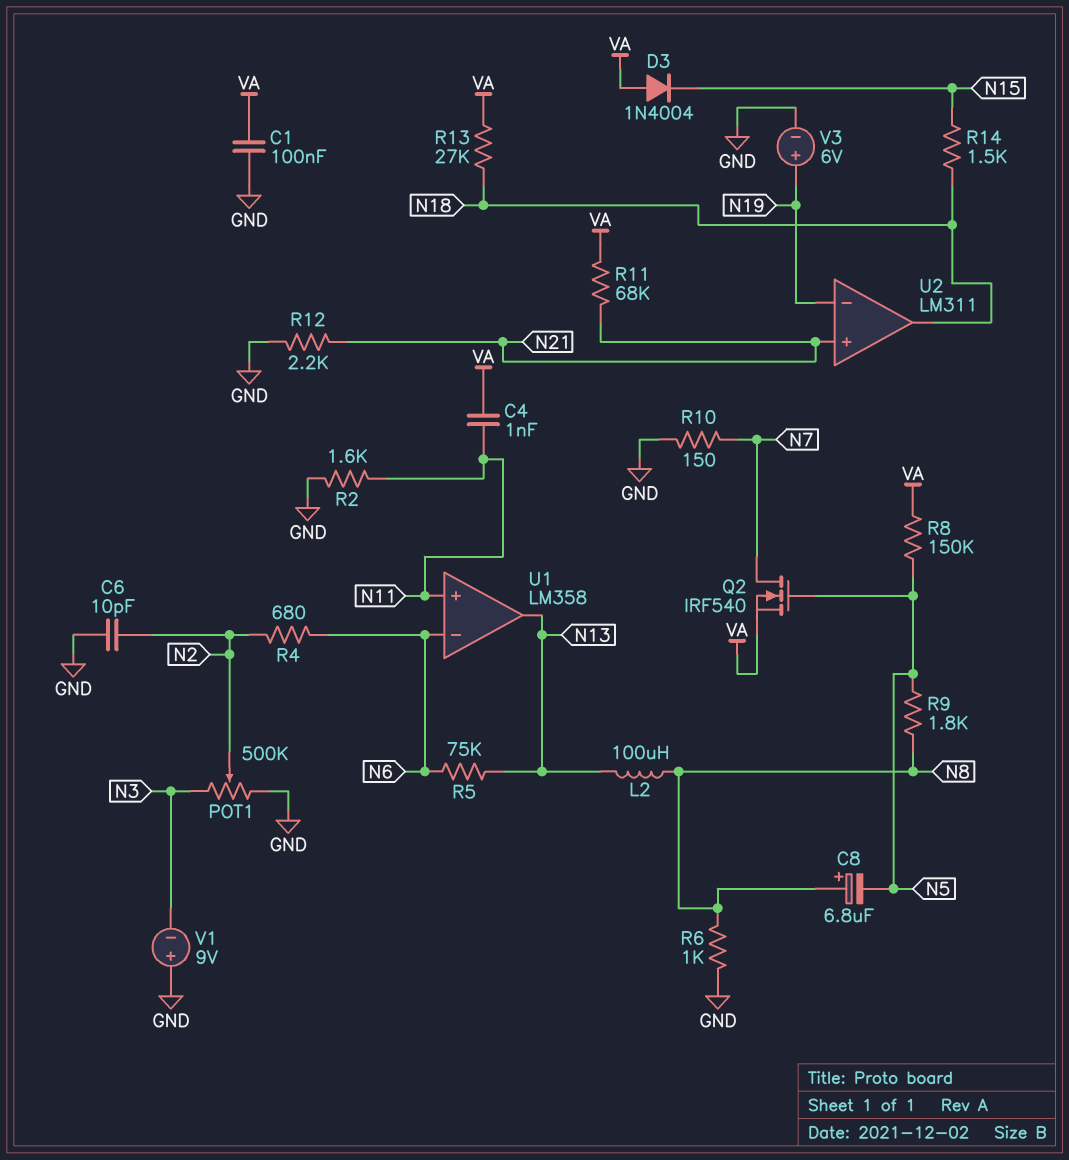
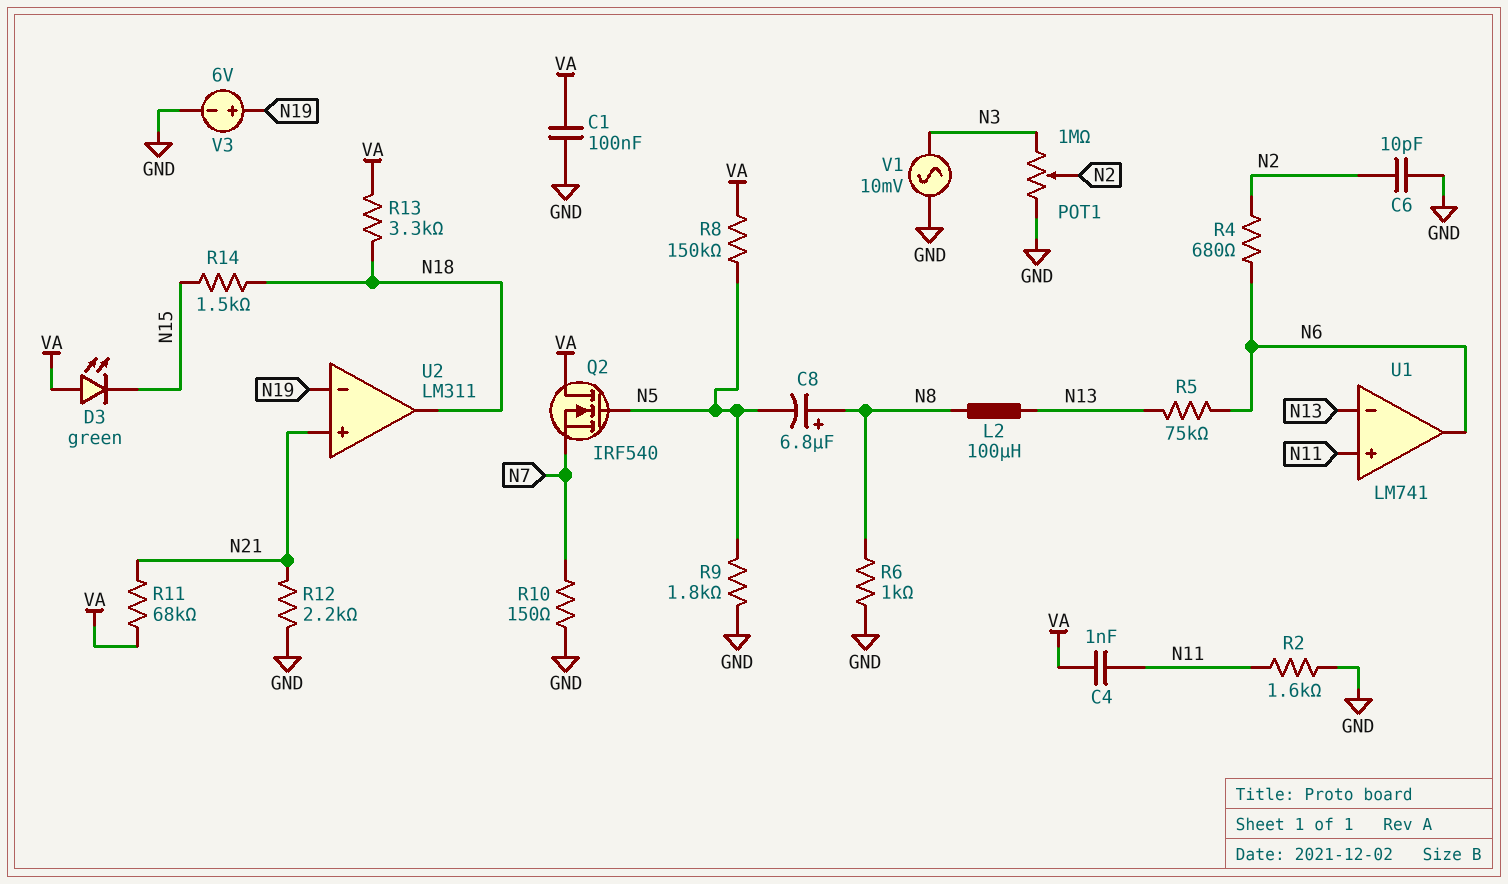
D3: diode 1N4004 (A VA, K N15) -> LED green (A VA, K N15)
POT1: 500k (GND, N3, wiper N2) -> 1M (GND, N3, wiper N2)
Q2: NMOS IRF540 (G N5, D N7, S VA) -> NMOS IRF540 (G N5, D VA, S N7)
R9: 1.8k (N5, N8) -> 1.8k (GND, N5)
R13: 27k (N18, VA) -> 3.3k (N18, VA)
U1: LM358 -> LM741
U1 pin in-: N6 -> N13
U1 pin out: N13 -> N6
V1: 9V (plus GND, minus N3) -> AC 10mV (GND, N3)

